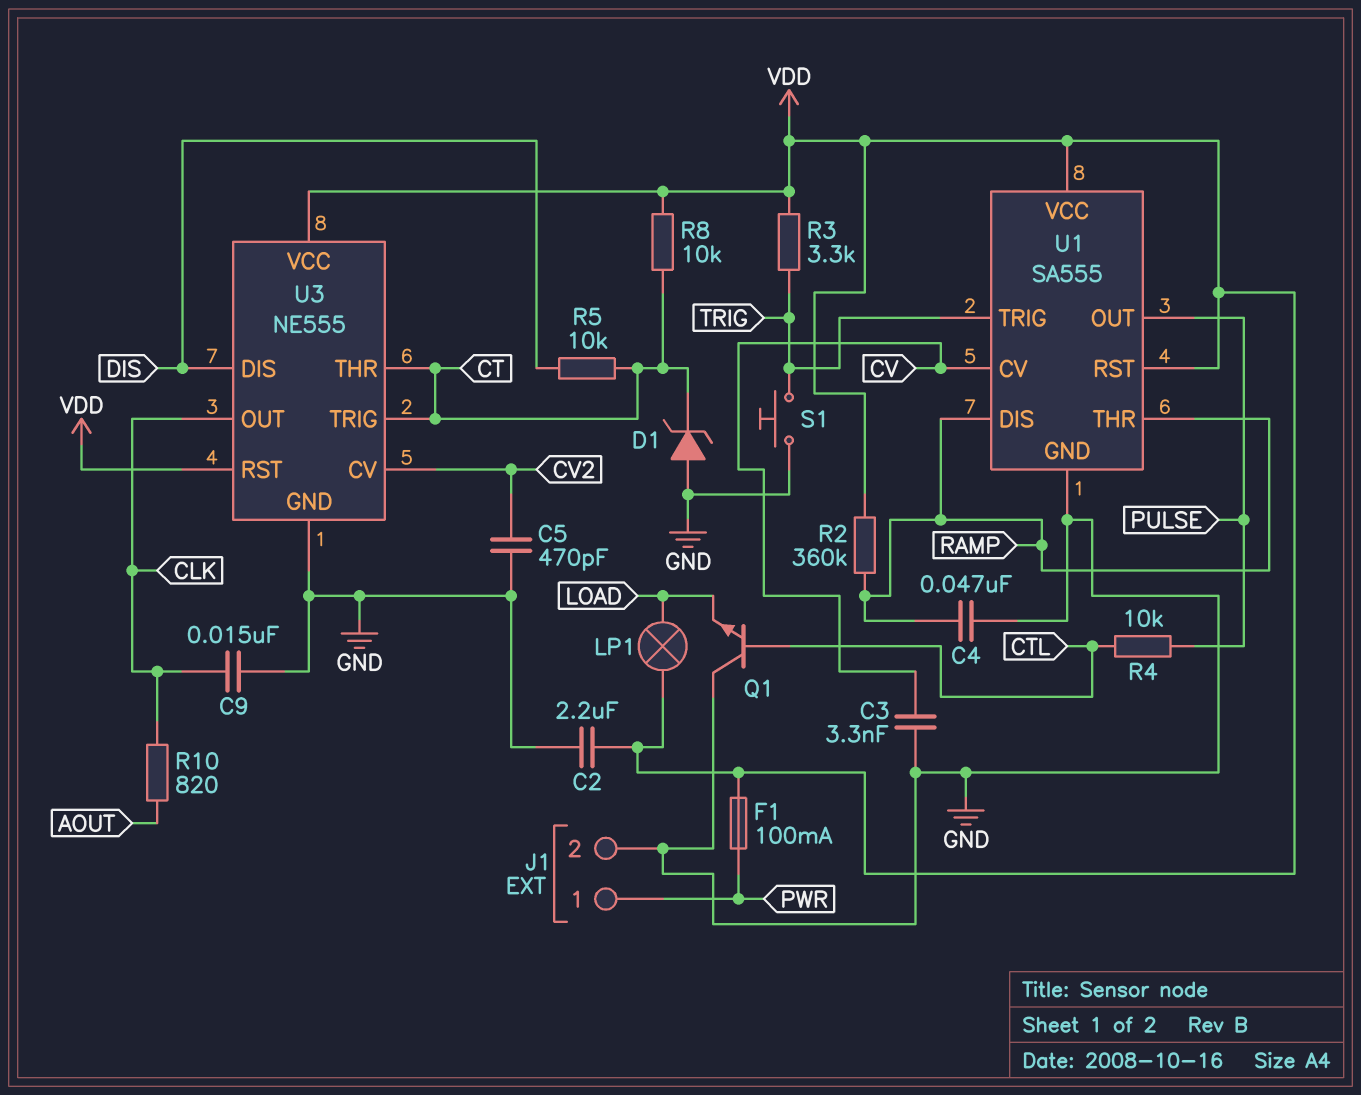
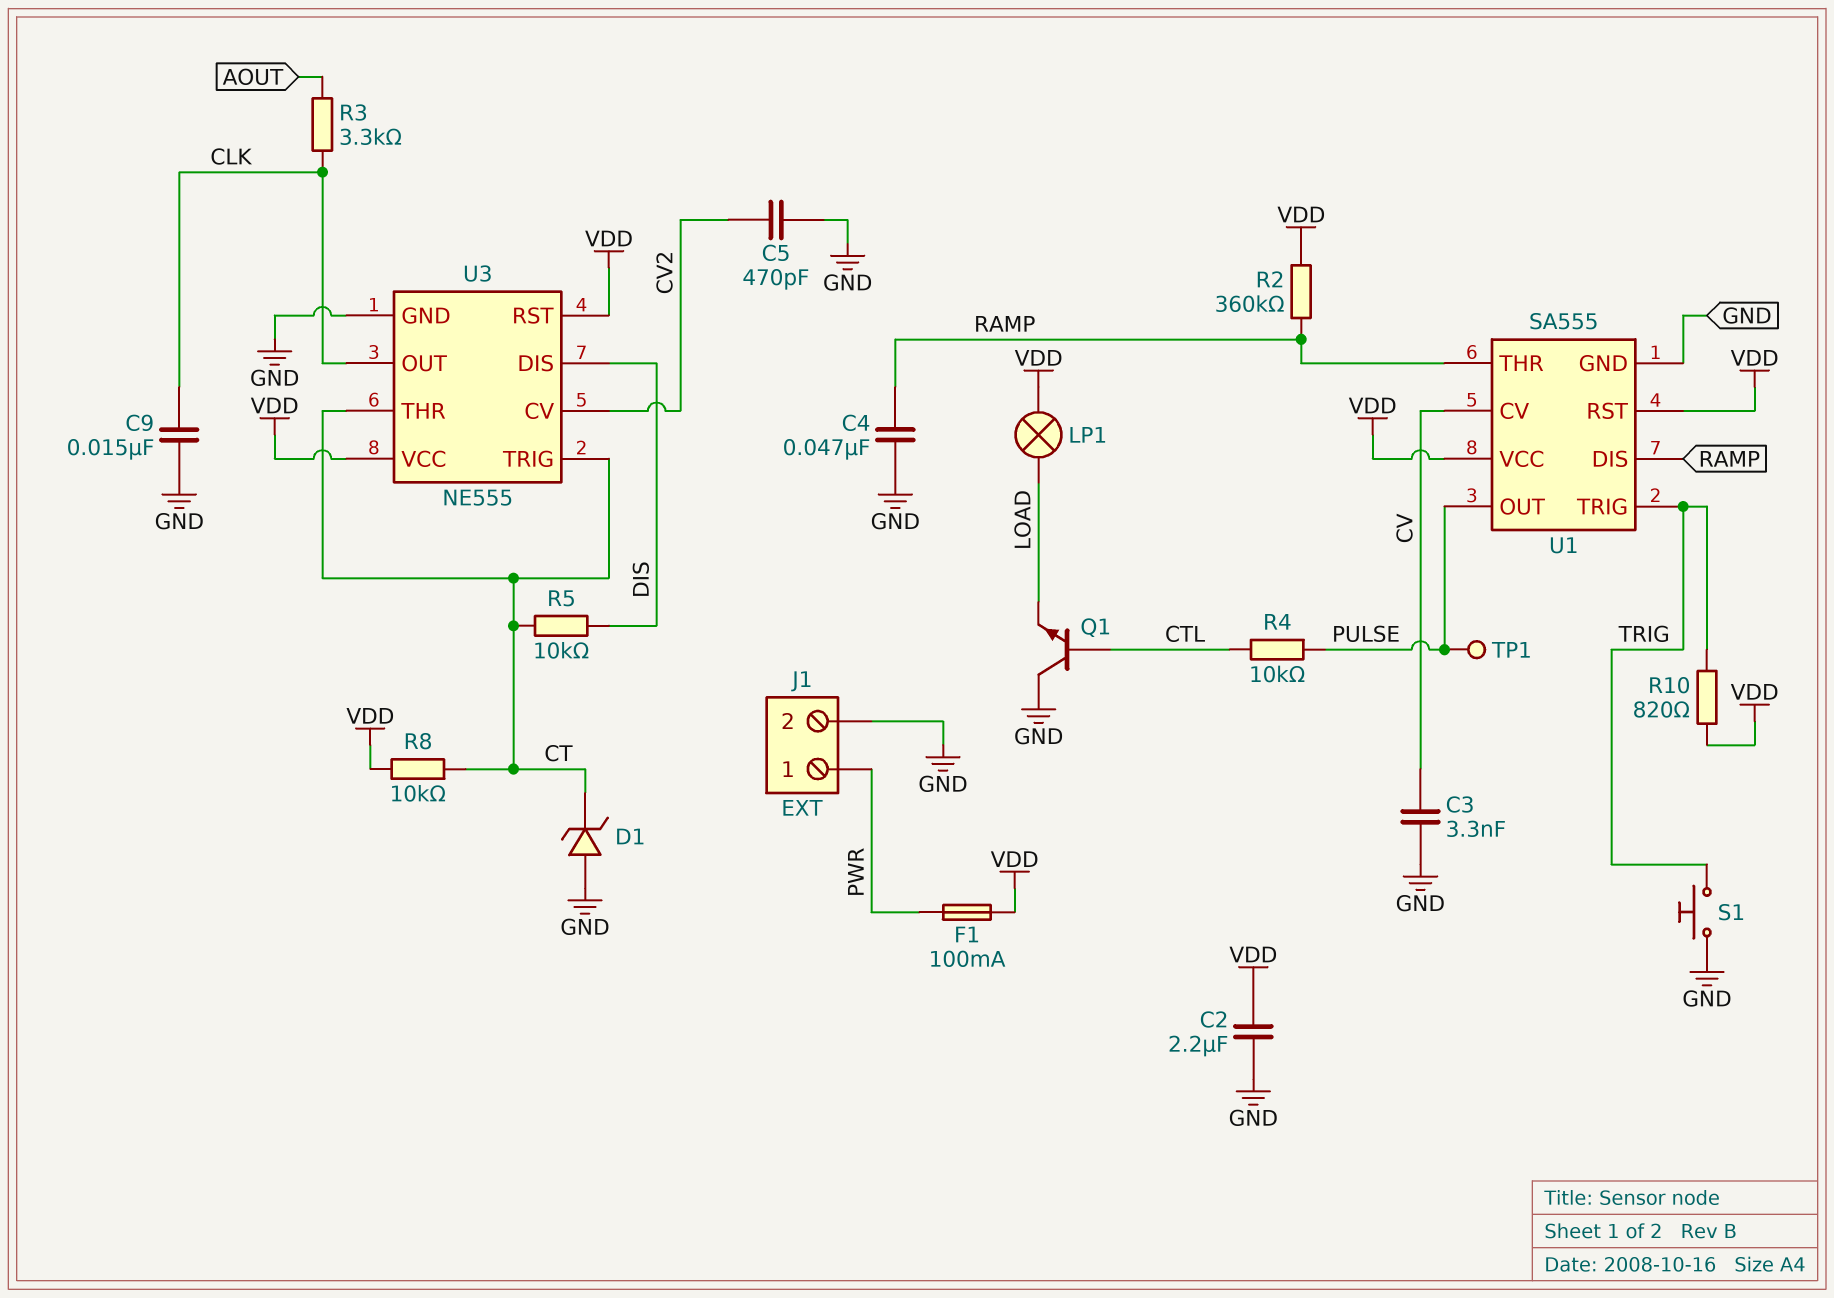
R3: 3.3k (TRIG, VDD) -> 3.3k (AOUT, CLK)
R10: 820 (AOUT, CLK) -> 820 (TRIG, VDD)
TP1: none -> test point (PULSE)

